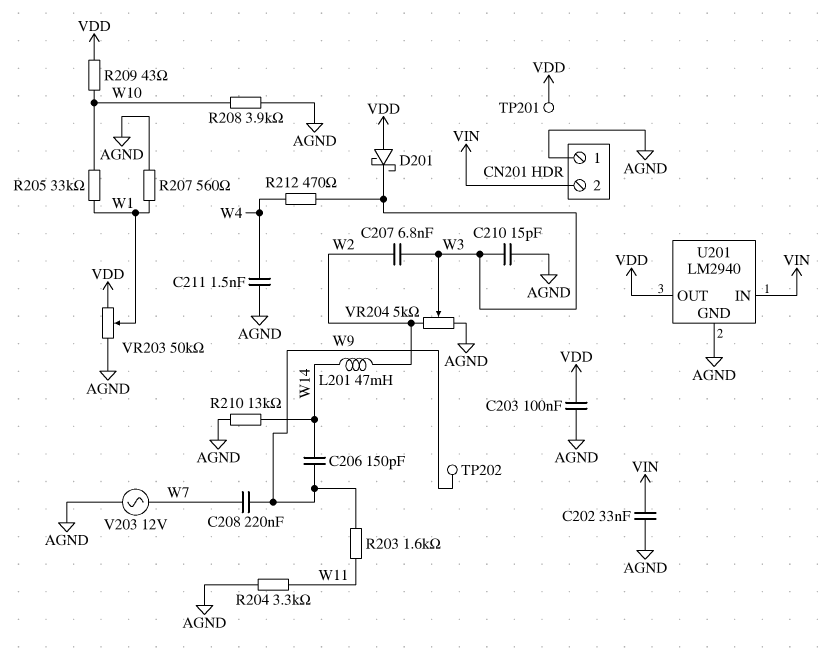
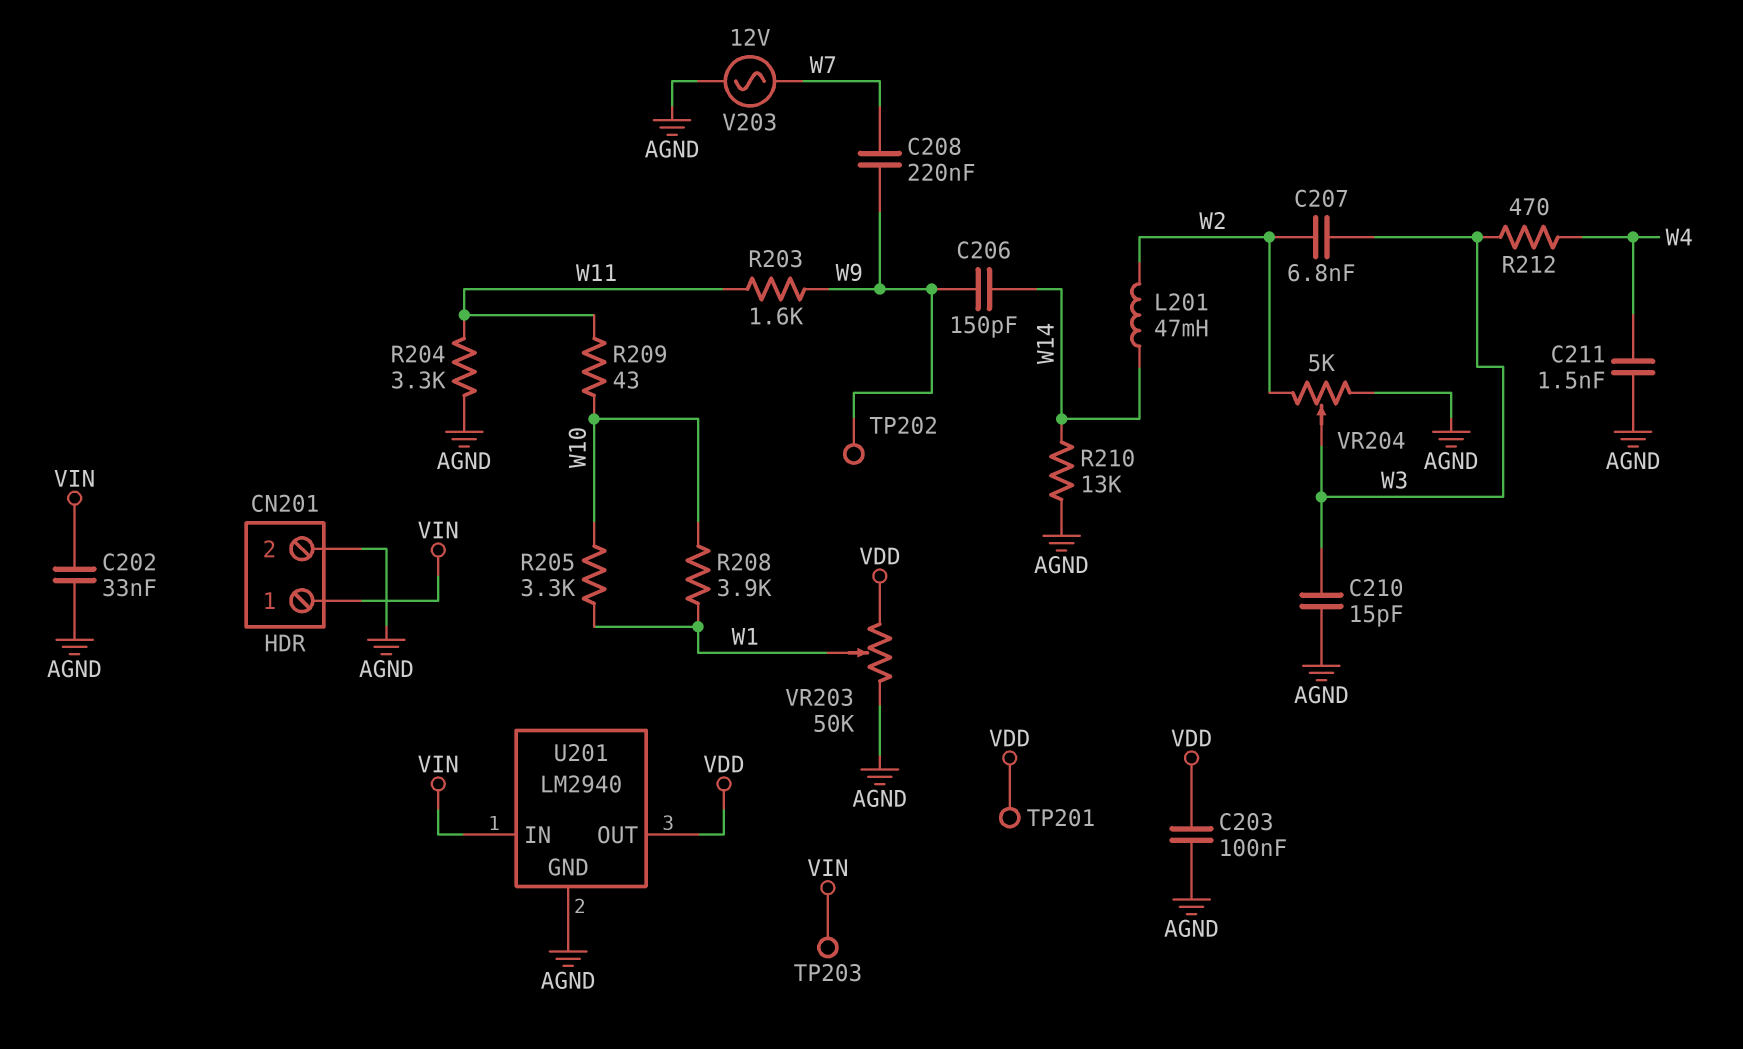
CN201 pin 1: AGND -> VIN
CN201 pin 2: VIN -> AGND
D201: schottky (A VDD, K W3) -> none
R205: 33k (W1, W10) -> 3.3k (W1, W10)
R207: 560 (AGND, W1) -> none
R208: 3.9k (AGND, W10) -> 3.9k (W1, W10)
R209: 43 (VDD, W10) -> 43 (W10, W11)
TP203: none -> test point (VIN)

